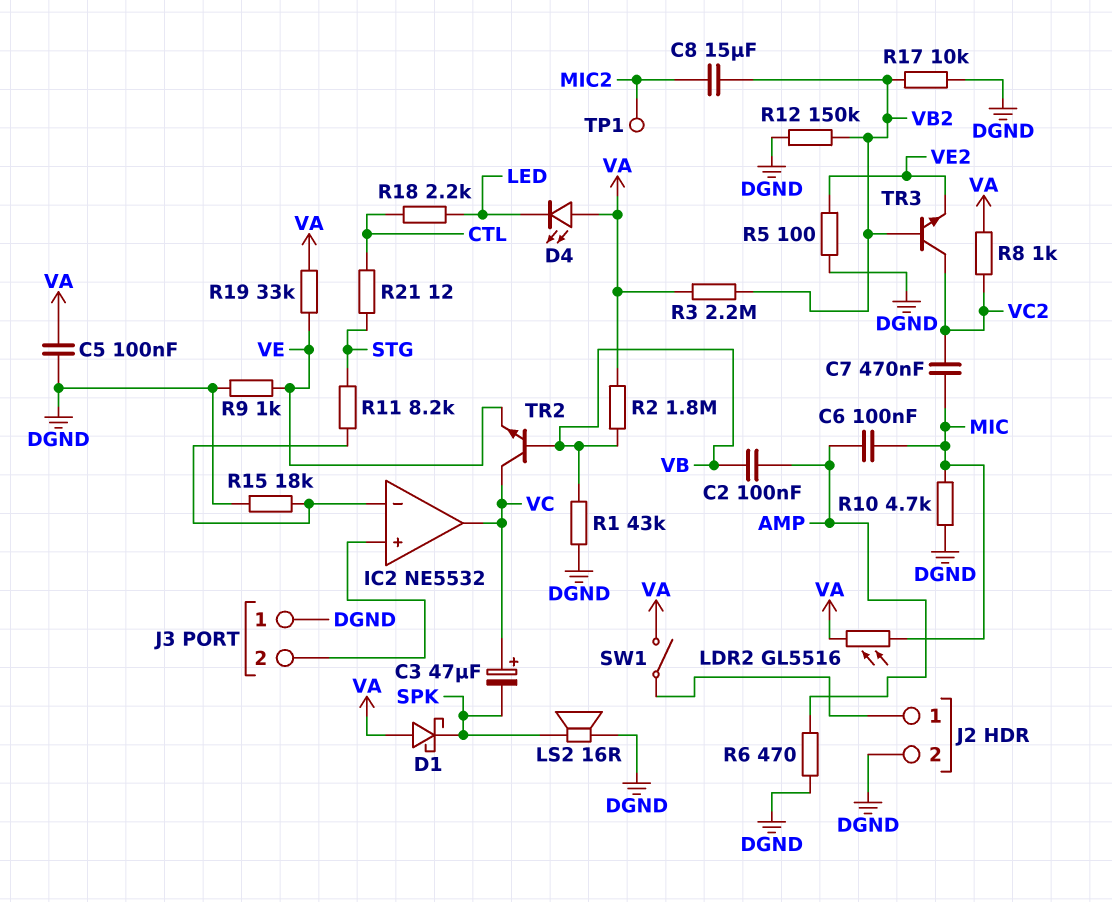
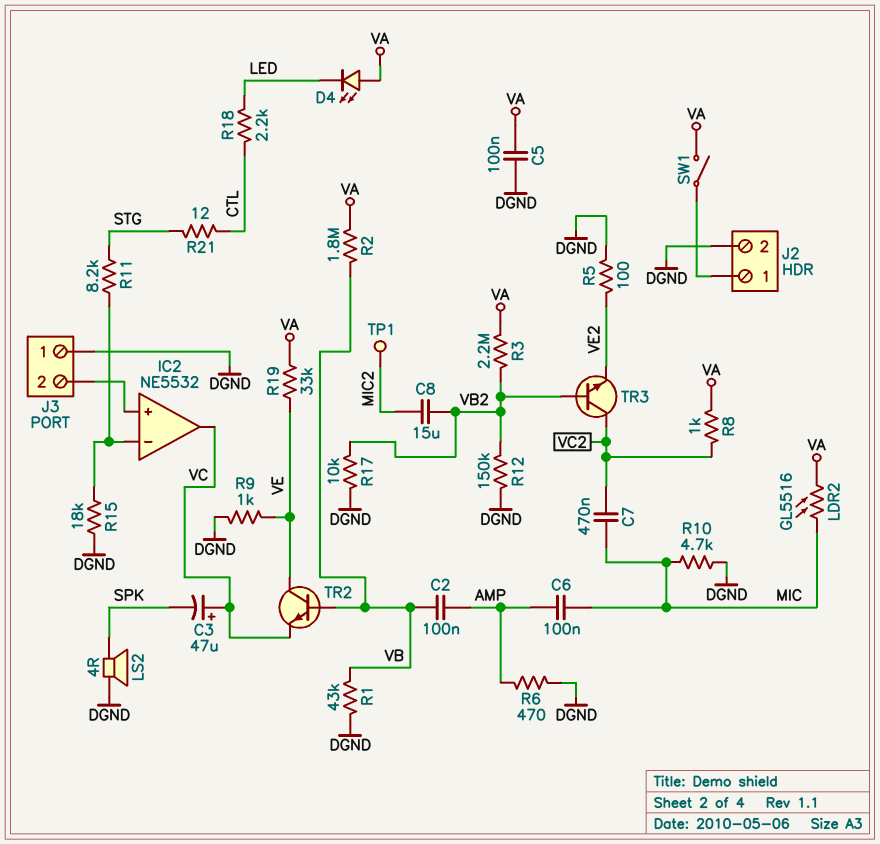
D1: schottky (A VA, K SPK) -> none
LS2: speaker 16R (DGND, SPK) -> speaker 4R (DGND, SPK)
TR2: NPN (B VB, C VC, E VE) -> NPN (B VB, C VE, E VC)

